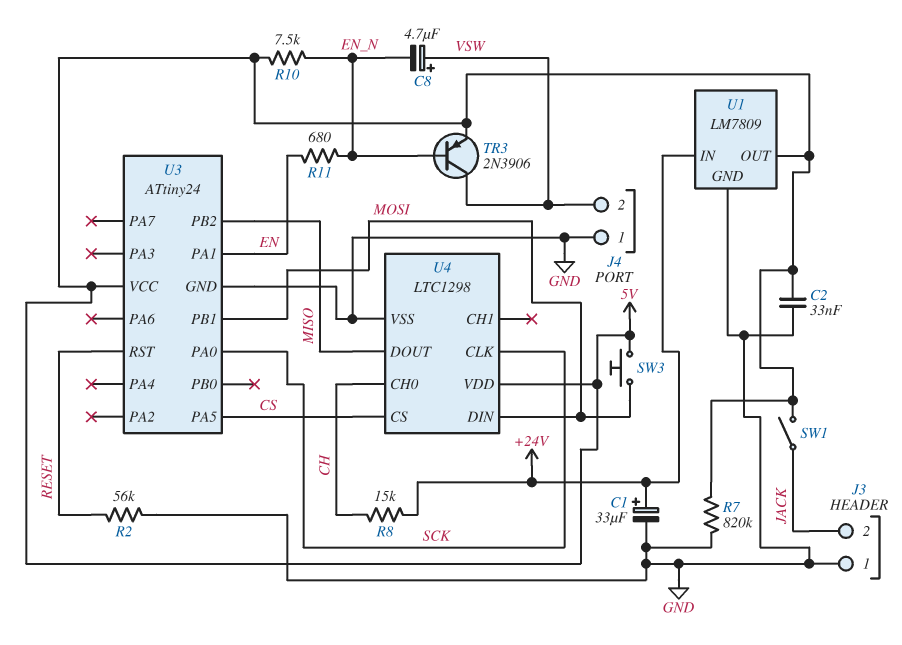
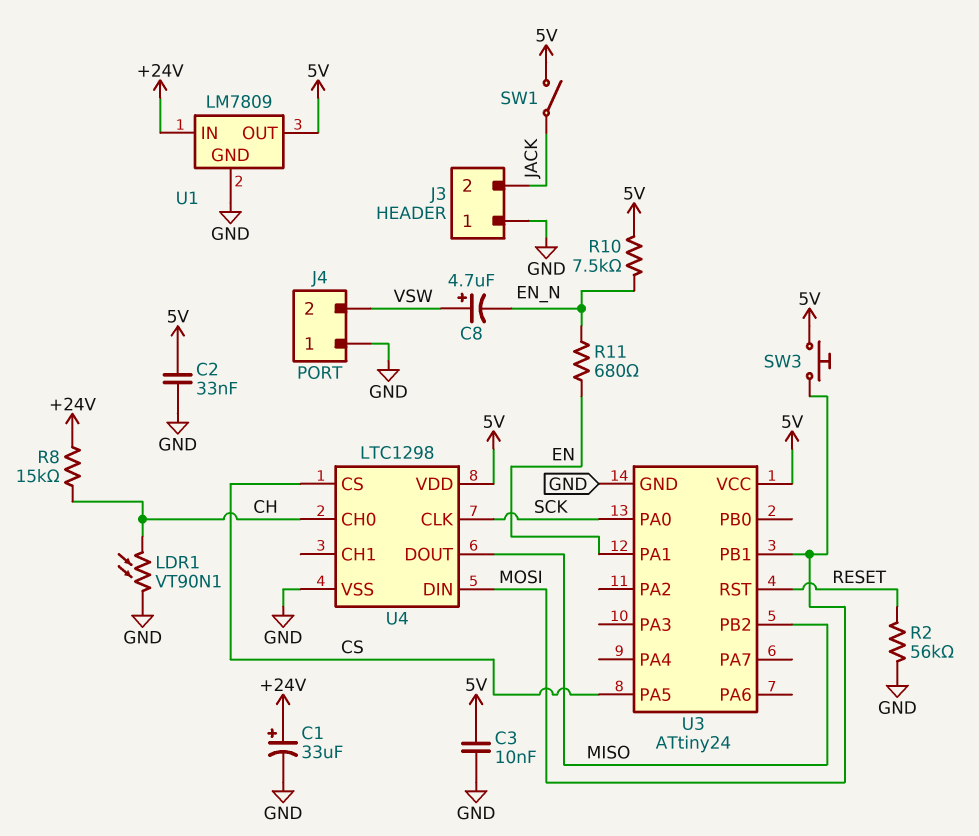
C3: none -> 10nF (5V, GND)
LDR1: none -> VT90N1 (CH, GND)
R7: 820k (5V, GND) -> none
TR3: PNP 2N3906 (B EN_N, C VSW, E 5V) -> none

